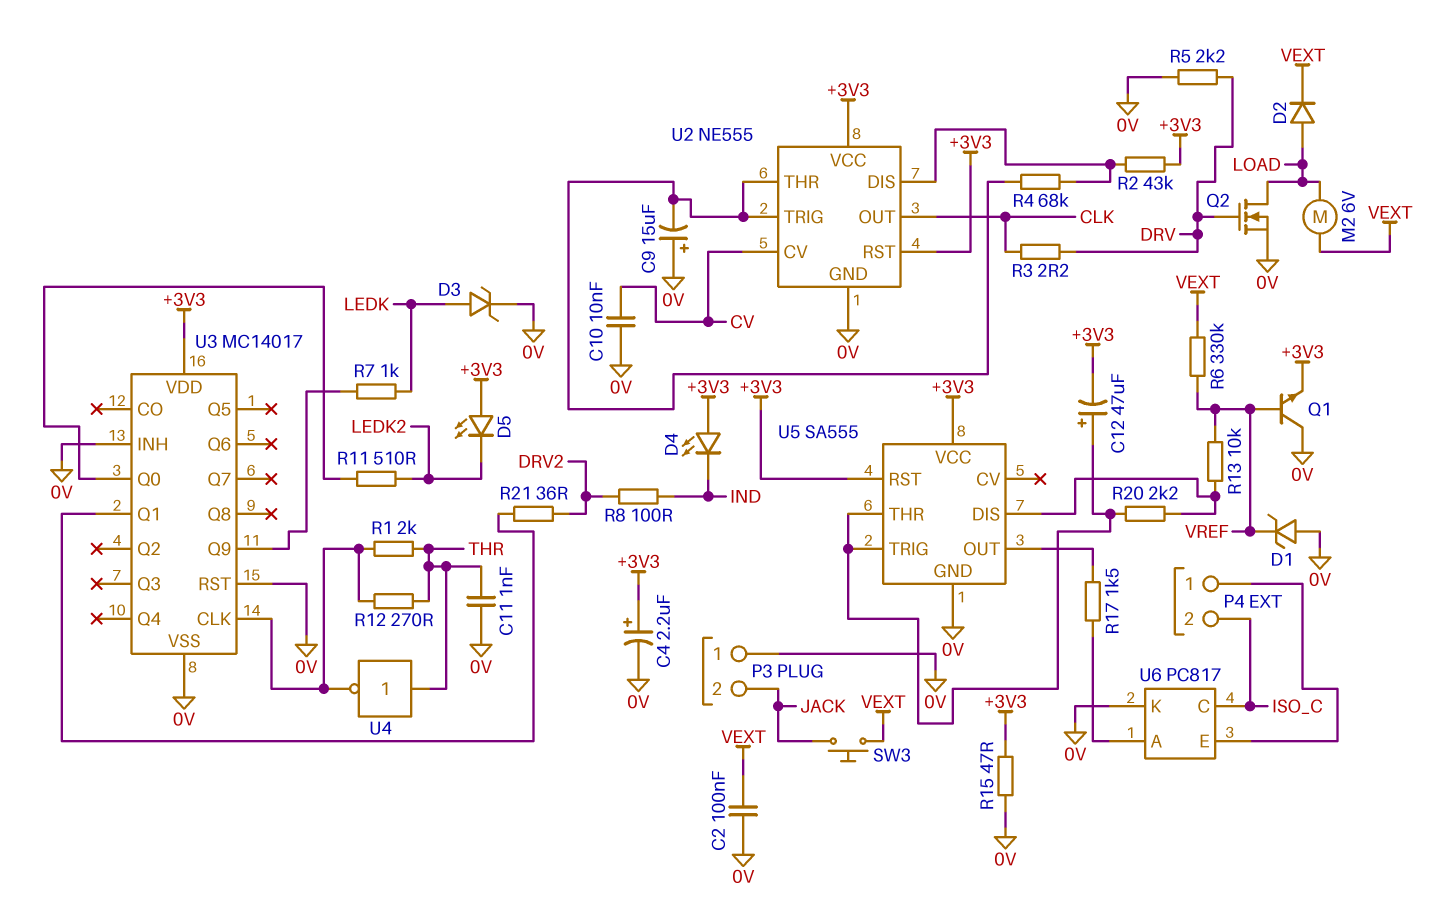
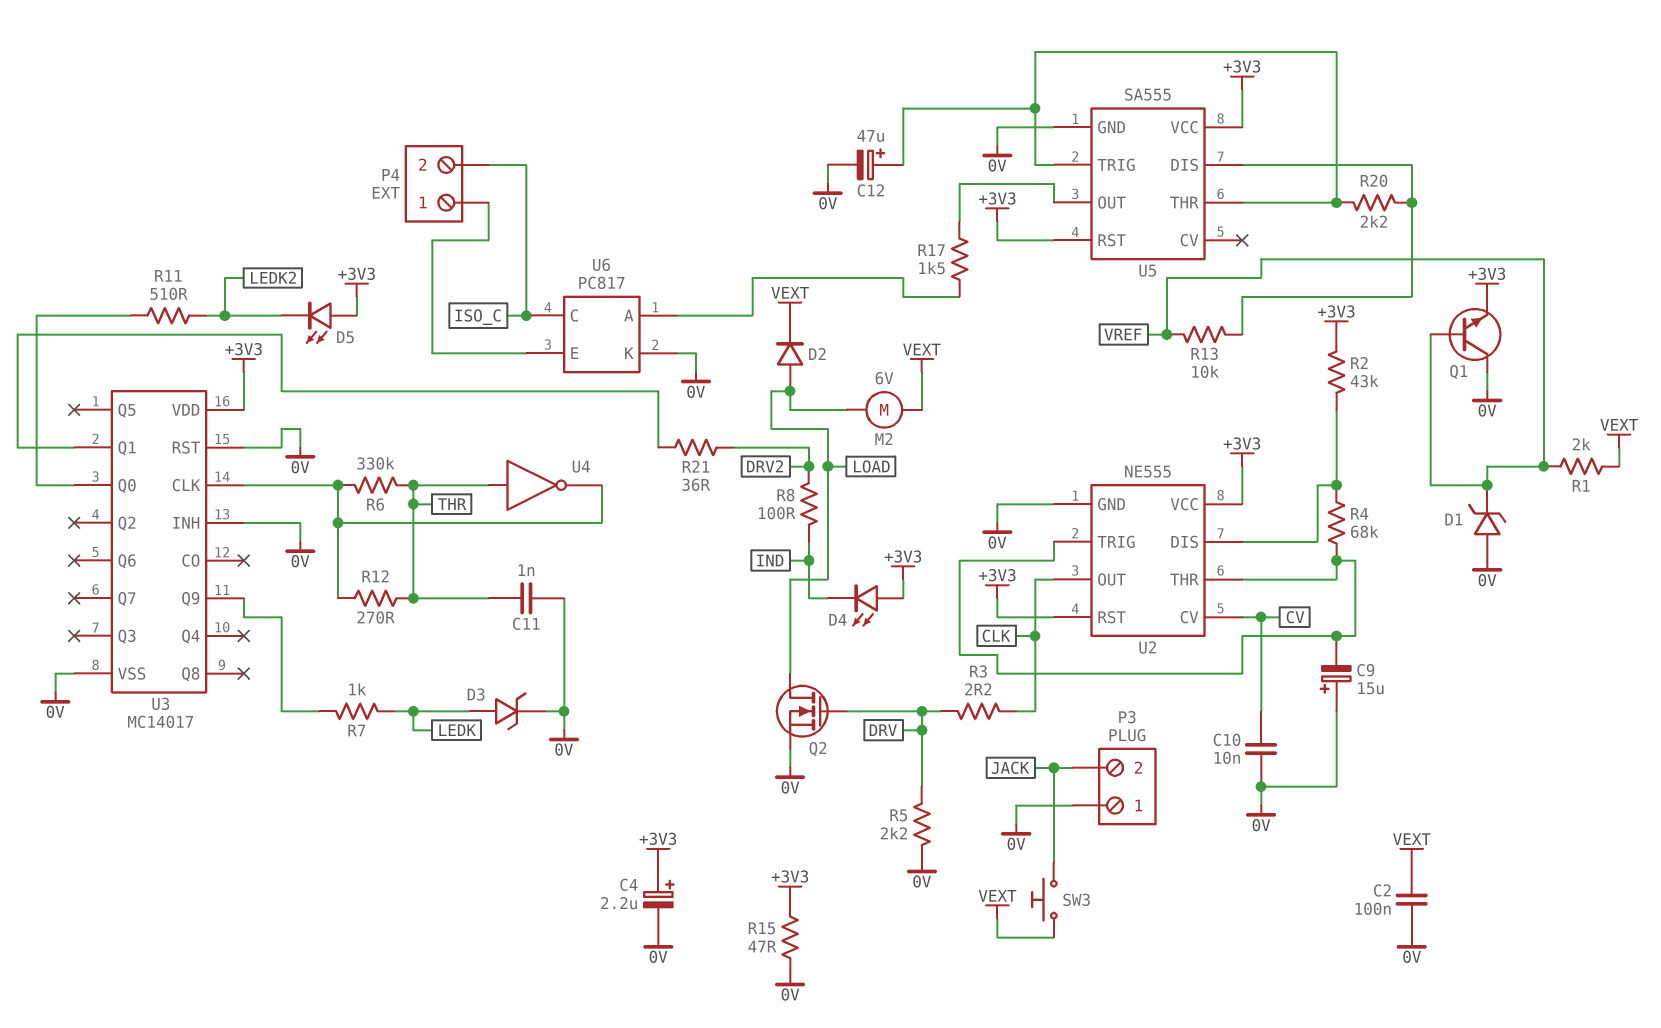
C12: 47uF (plus U5/THR, minus +3V3) -> 47uF (plus U5/THR, minus 0V)
R1: 2k (THR, U3/CLK) -> 2k (VEXT, VREF)
R6: 330k (VEXT, VREF) -> 330k (THR, U3/CLK)

